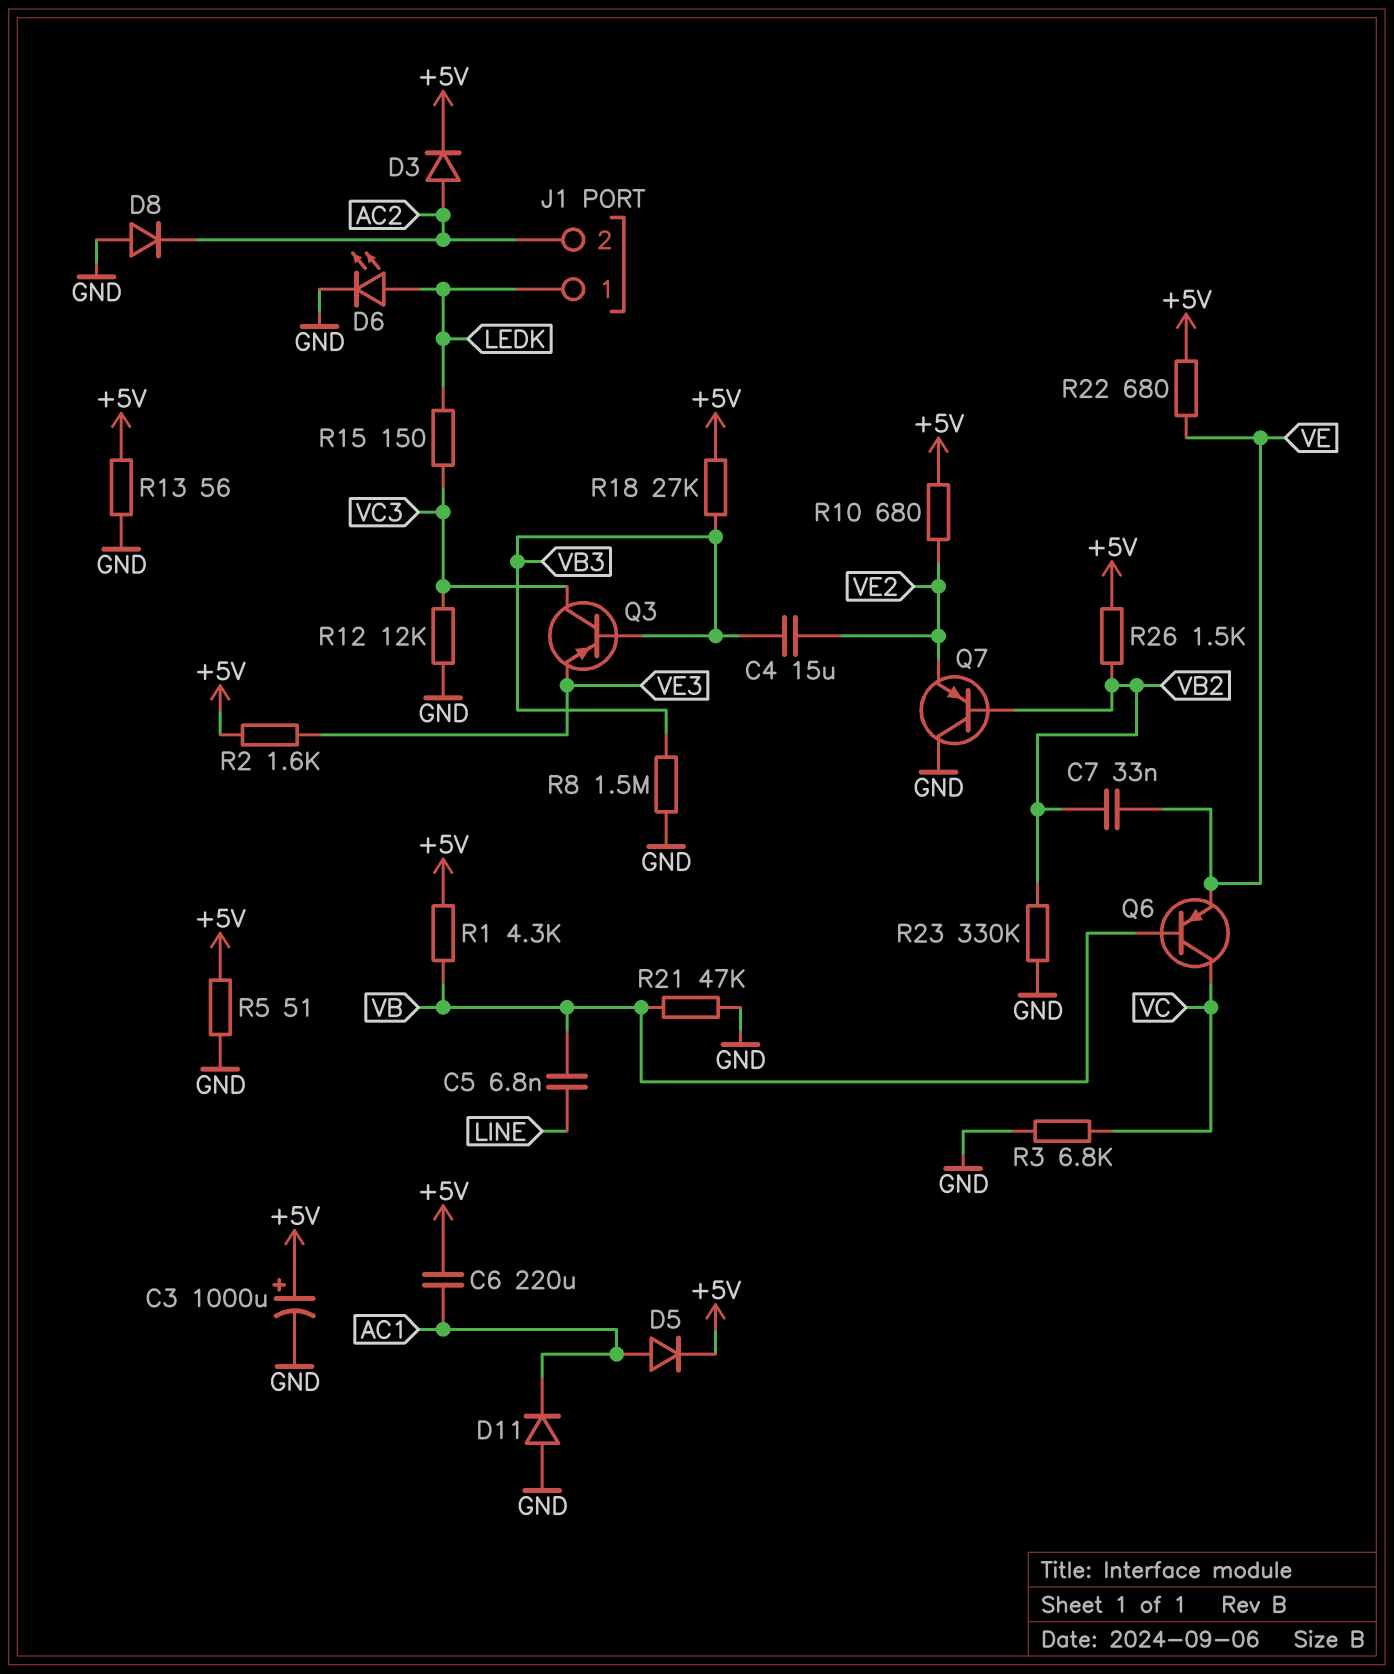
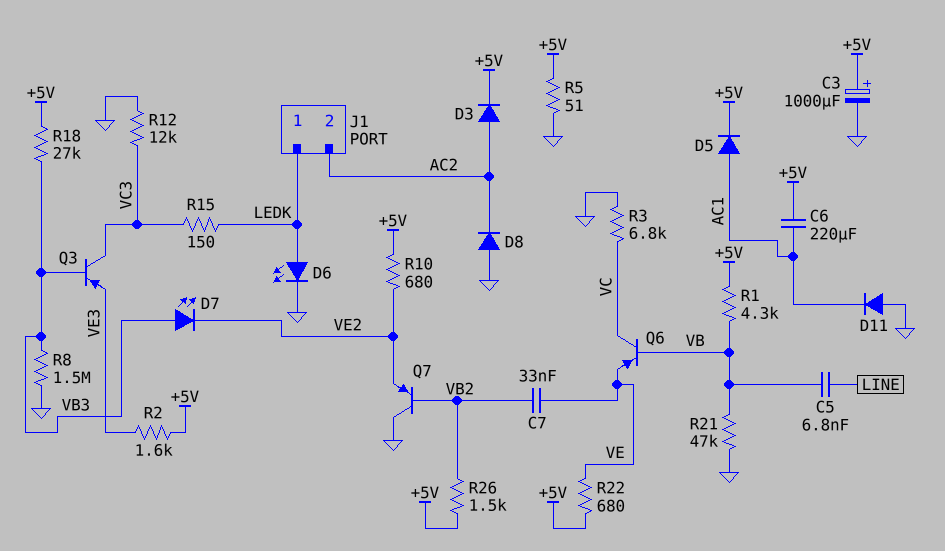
C4: 15uF (VB3, VE2) -> none
D7: none -> LED (A VB3, K VE2)
R13: 56 (+5V, GND) -> none
R23: 330k (GND, VB2) -> none

